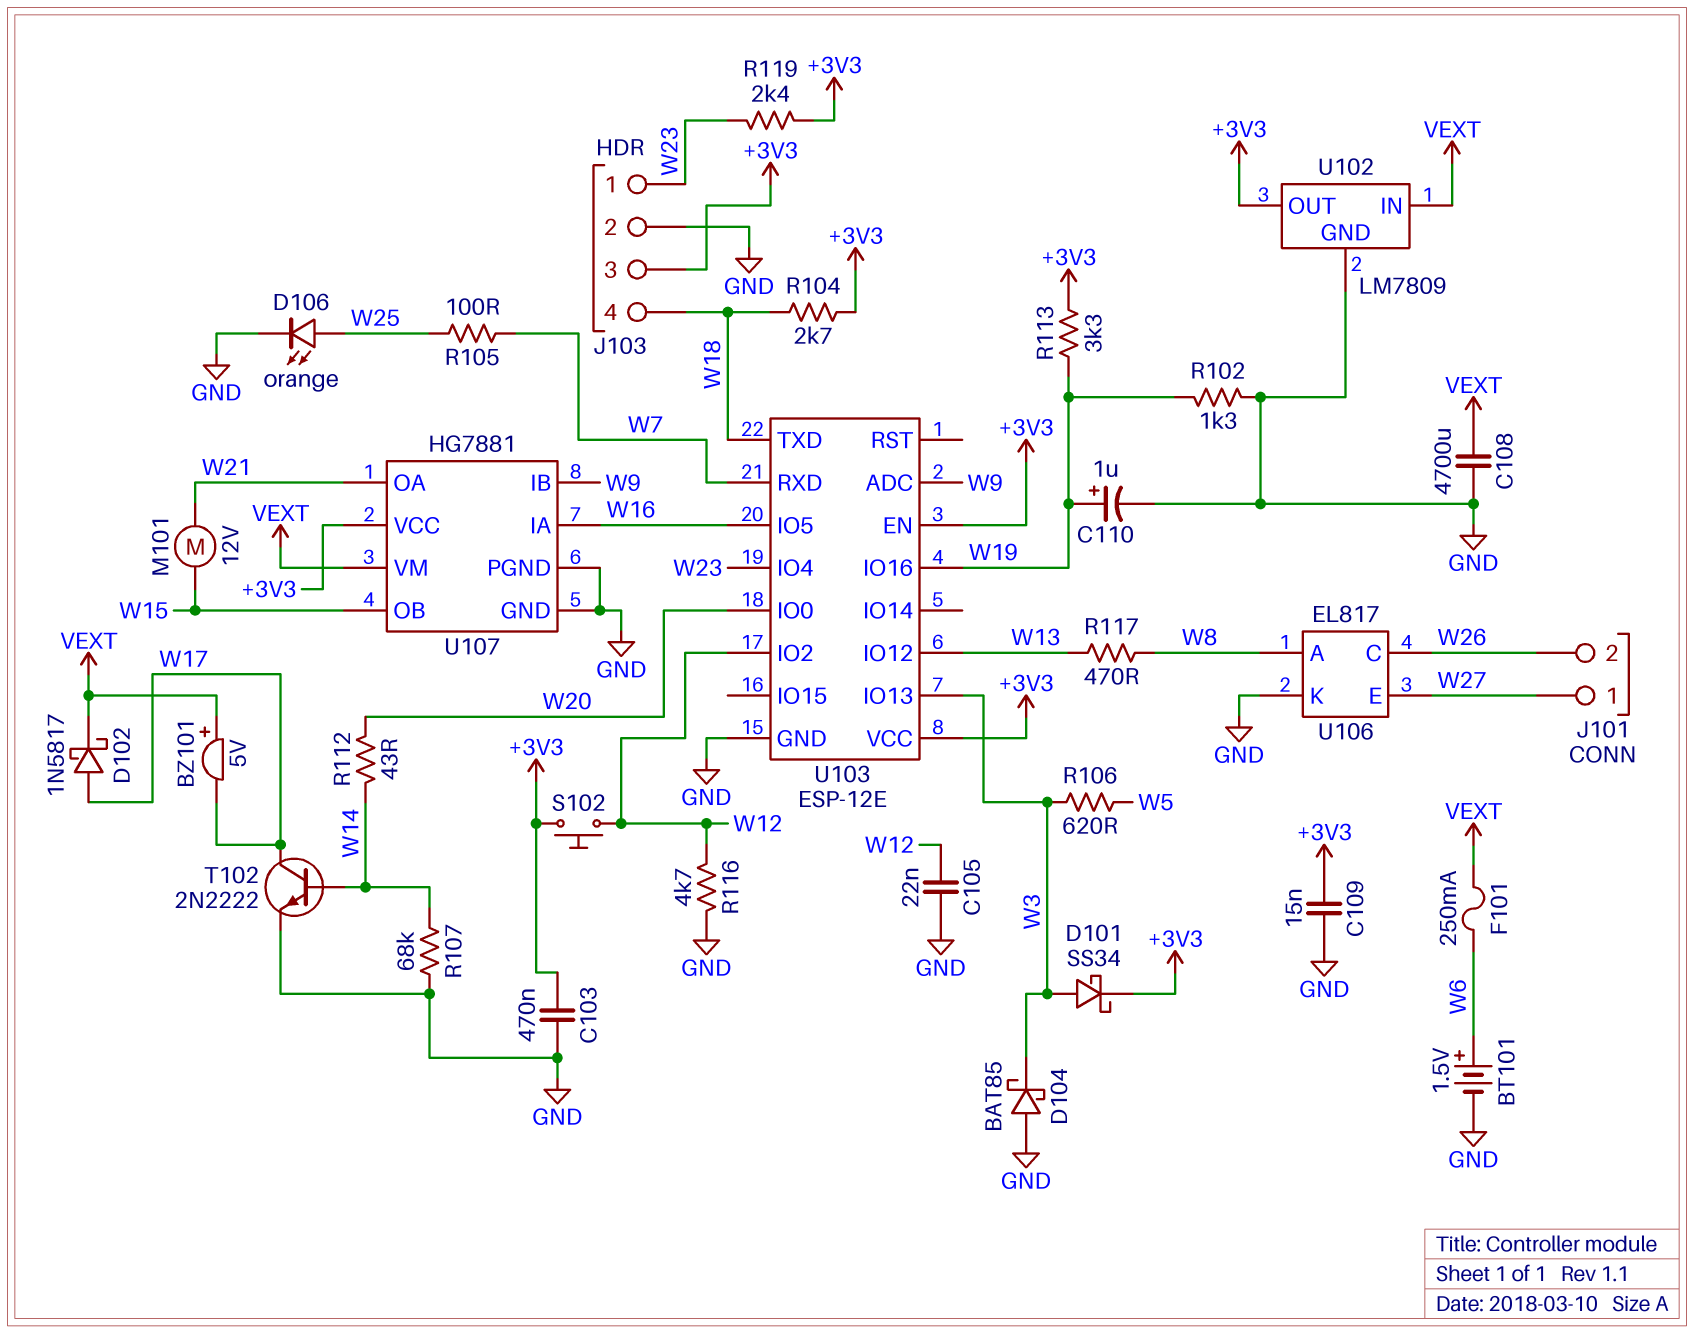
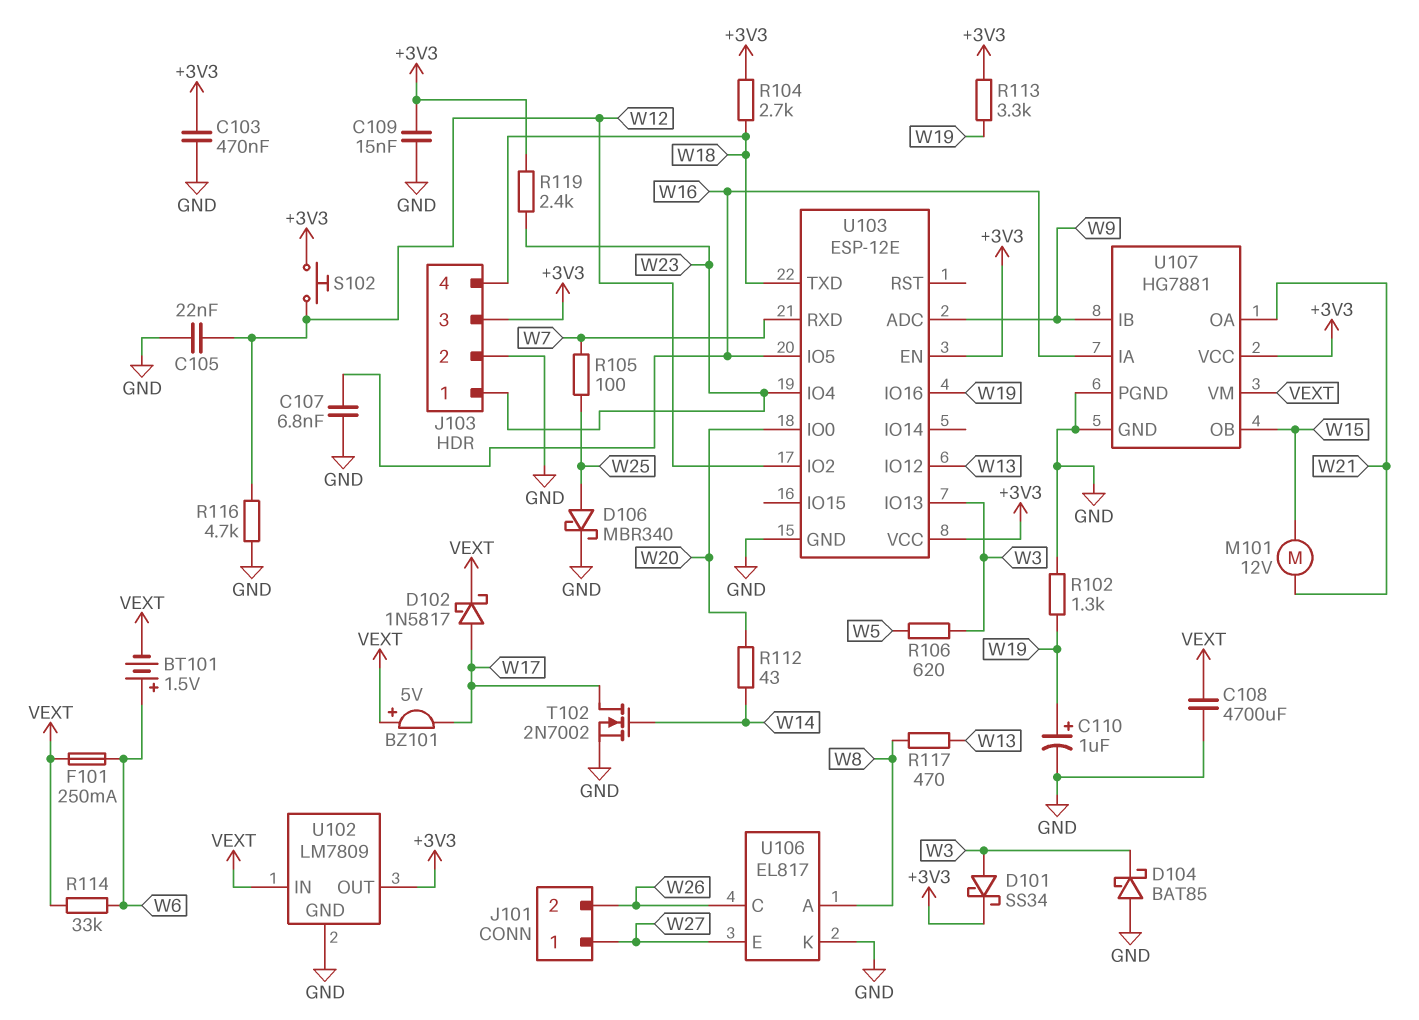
BT101: 1.5V (plus W6, minus GND) -> 1.5V (plus W6, minus VEXT)
C107: none -> 6.8nF (GND, W16)
D106: LED orange (A W25, K GND) -> schottky MBR340 (A W25, K GND)
R107: 68k (GND, W14) -> none
R114: none -> 33k (VEXT, W6)
T102: NPN 2N2222 (B W14, C W17, E GND) -> NMOS 2N7002 (G W14, D W17, S GND)

